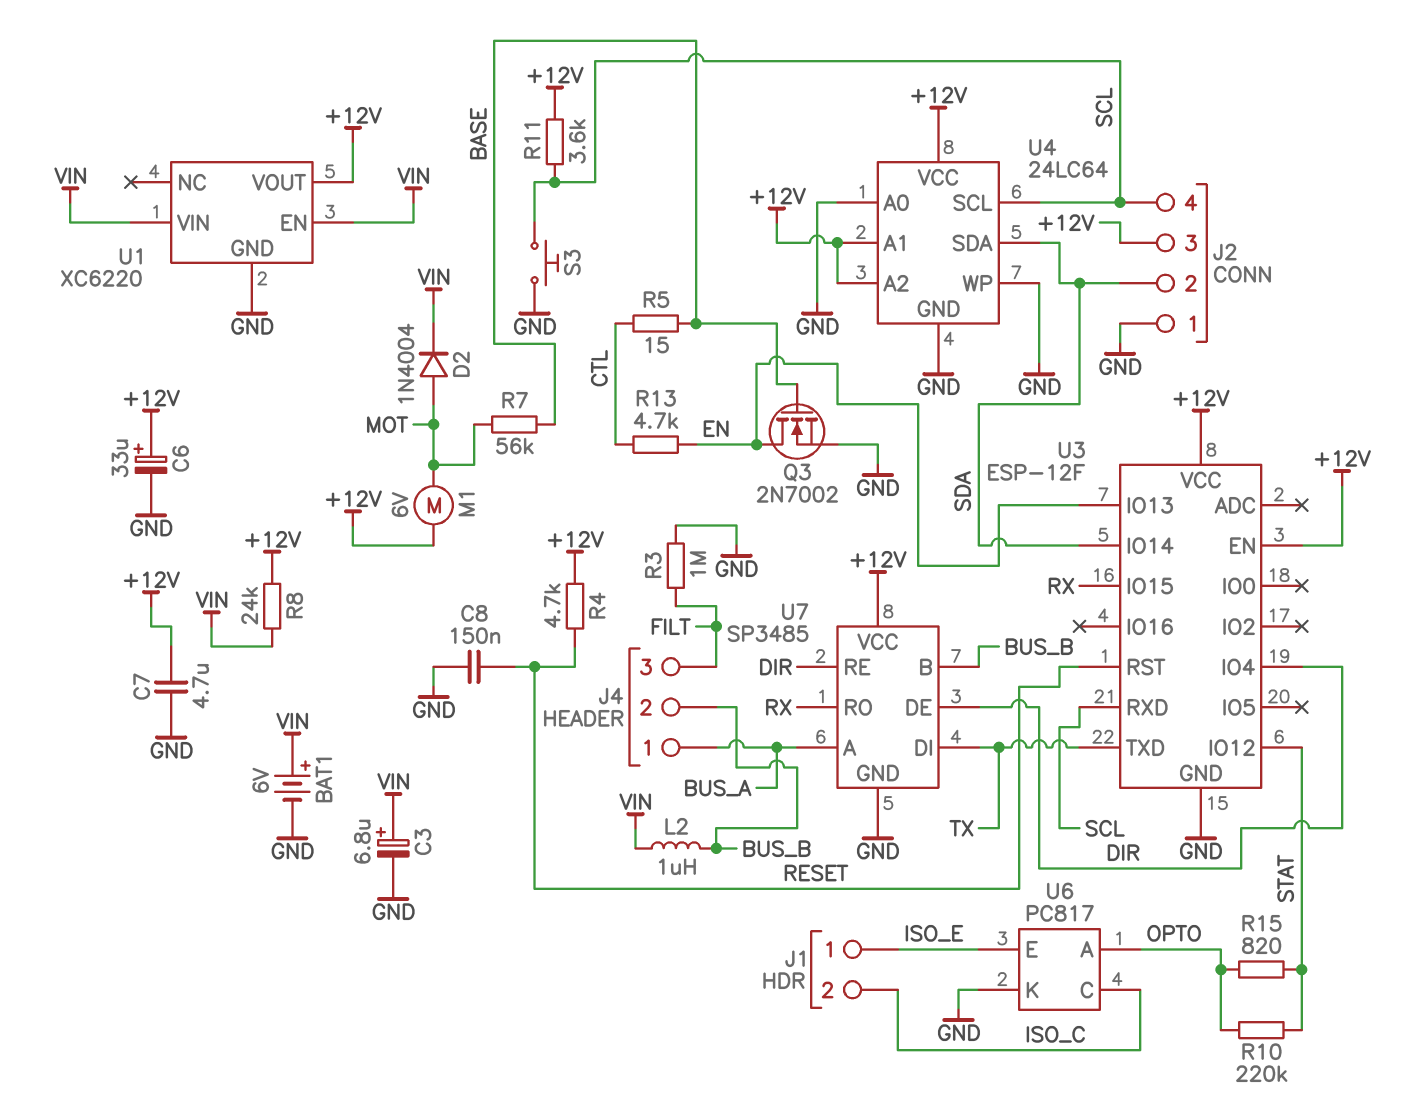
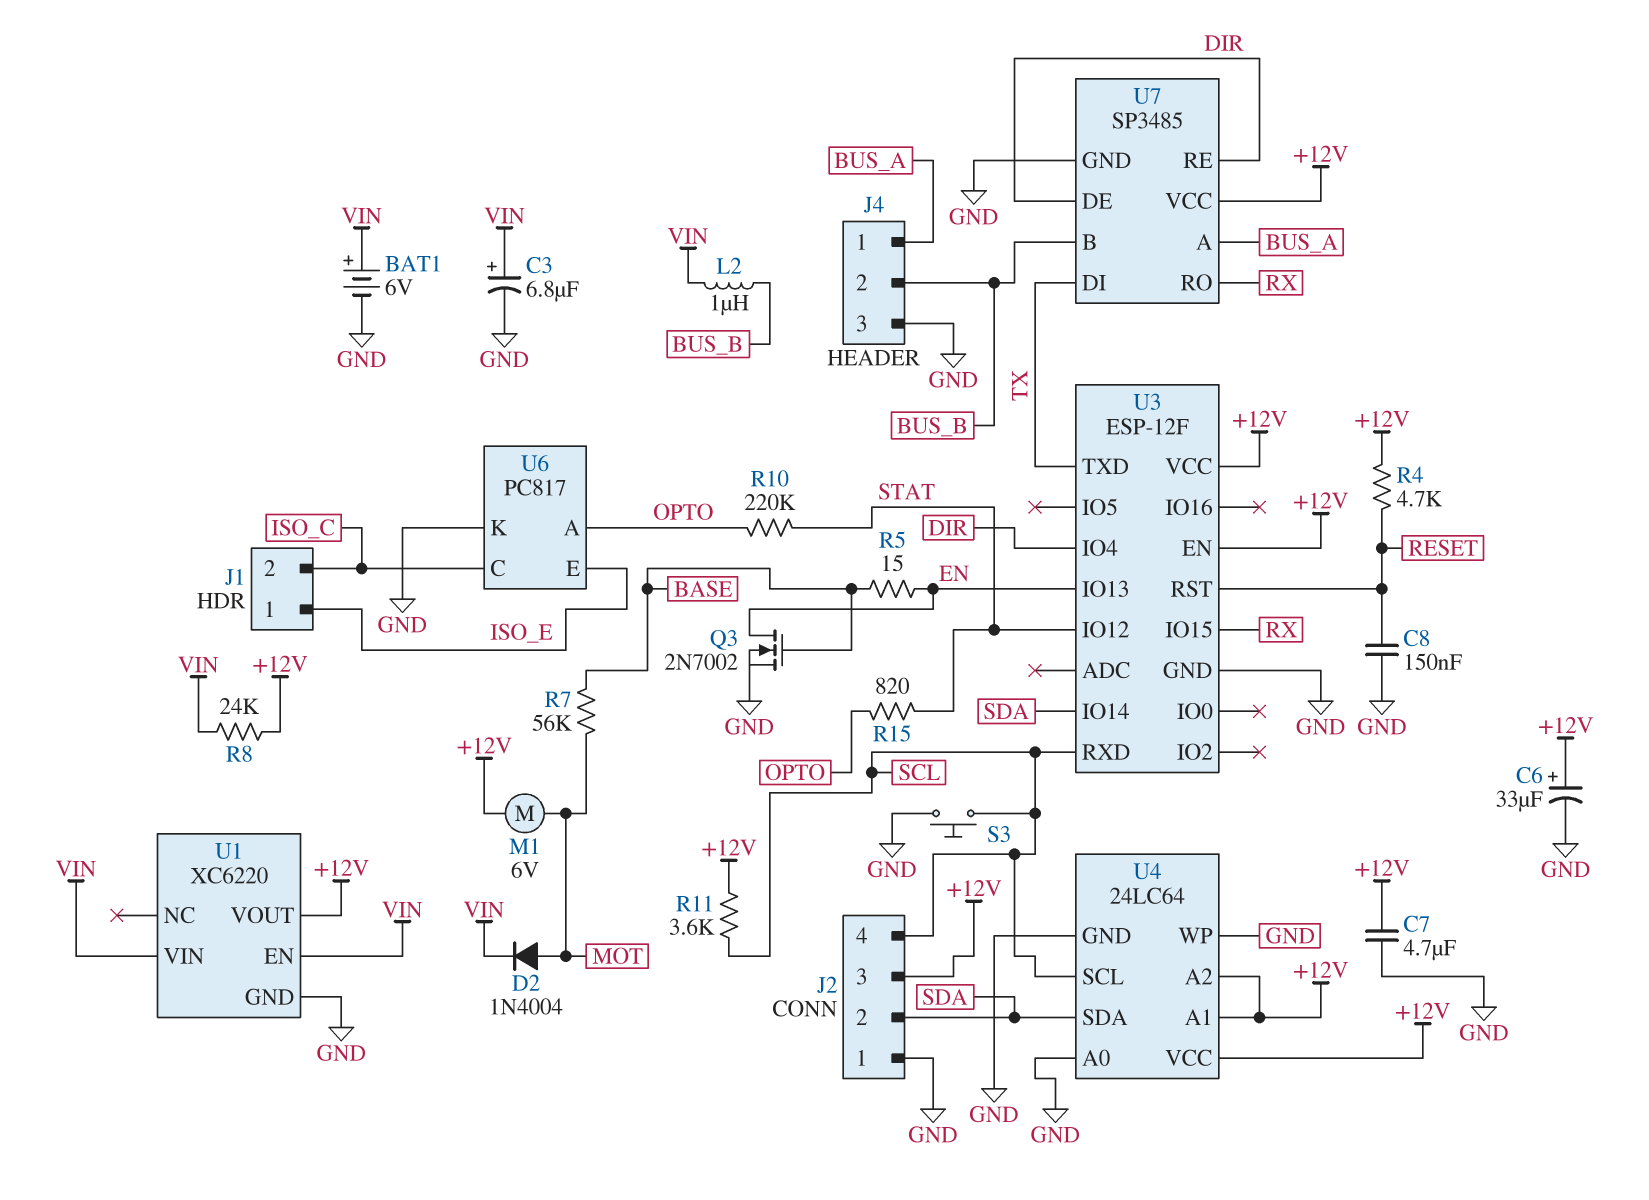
J4 pin 3: FILT -> GND
R3: 1M (FILT, GND) -> none
R5: 15 (BASE, CTL) -> 15 (BASE, EN)
R13: 4.7k (CTL, EN) -> none

